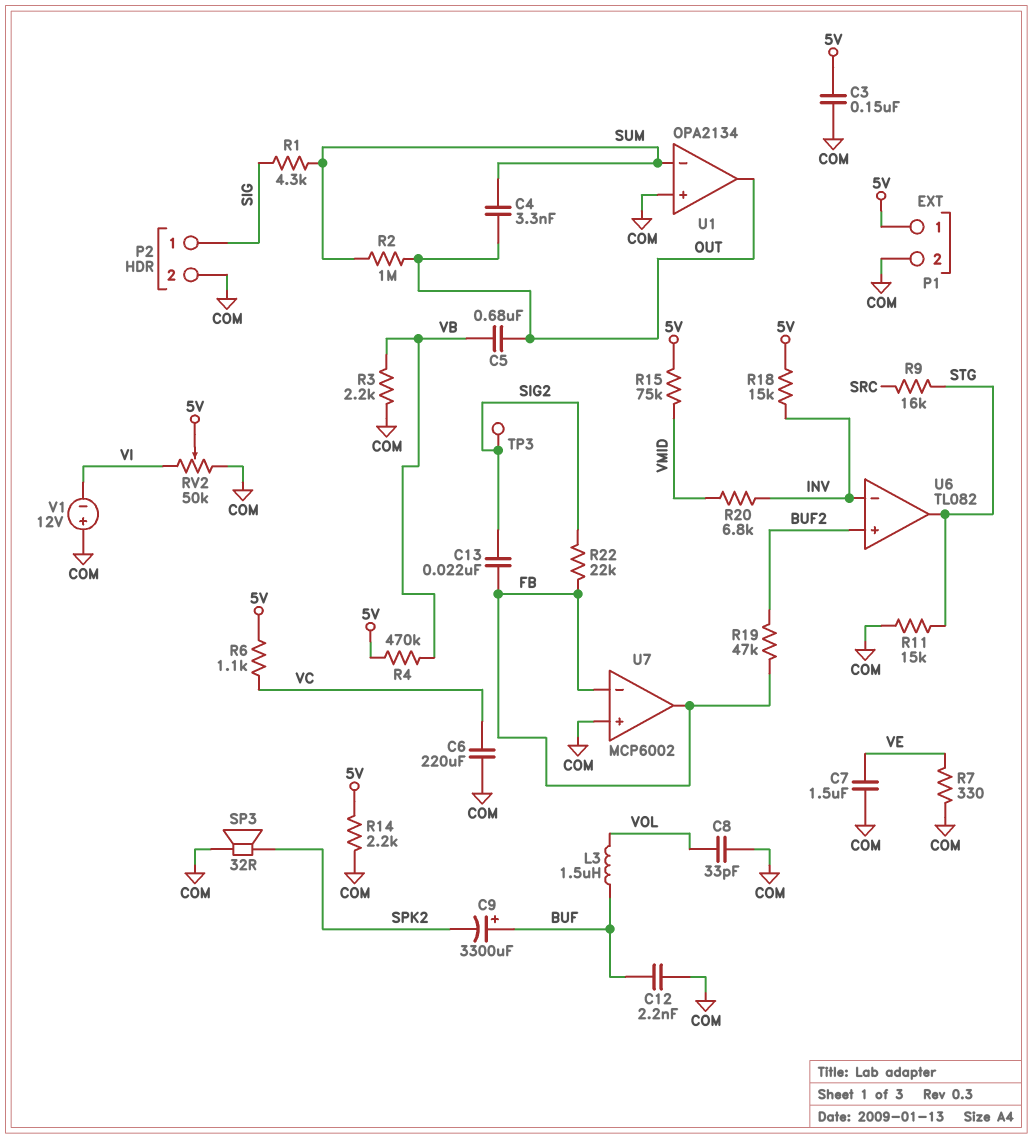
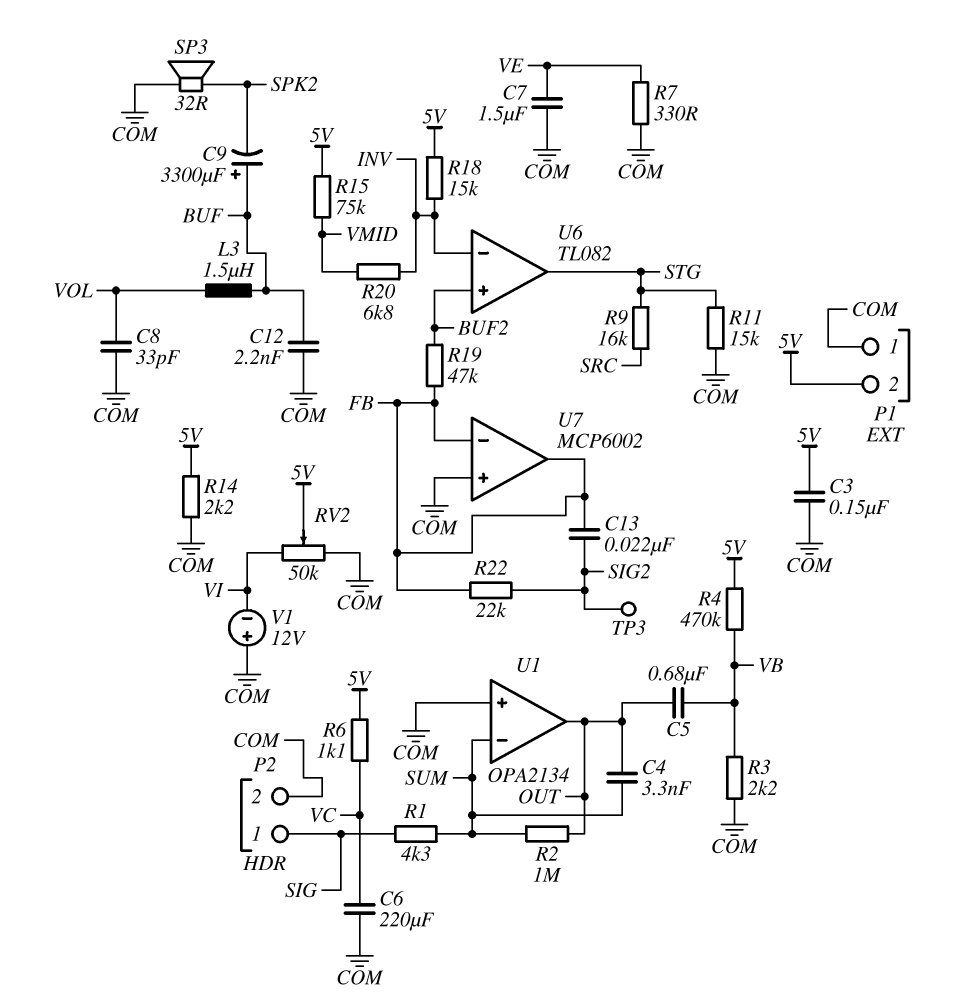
P1 pin 1: 5V -> COM
P1 pin 2: COM -> 5V

